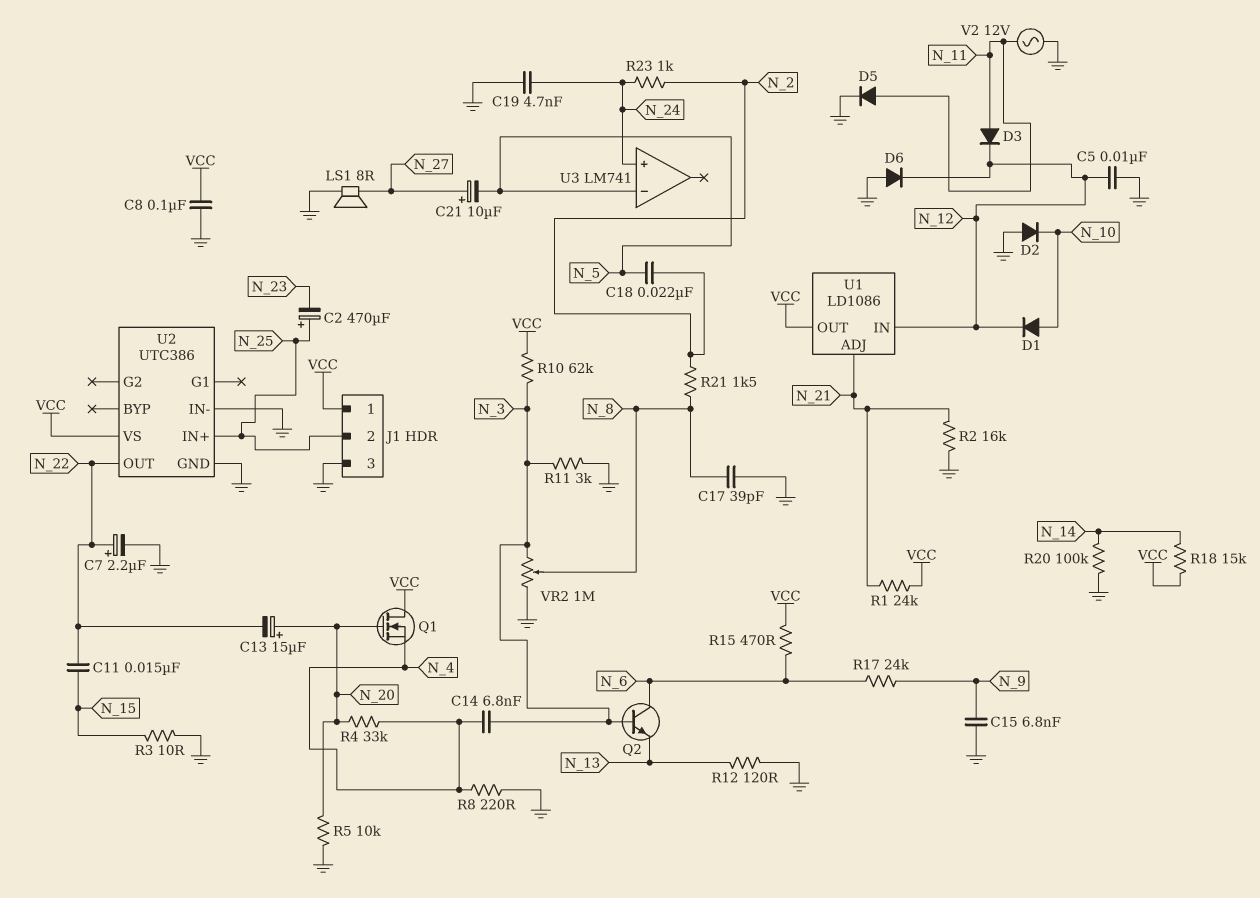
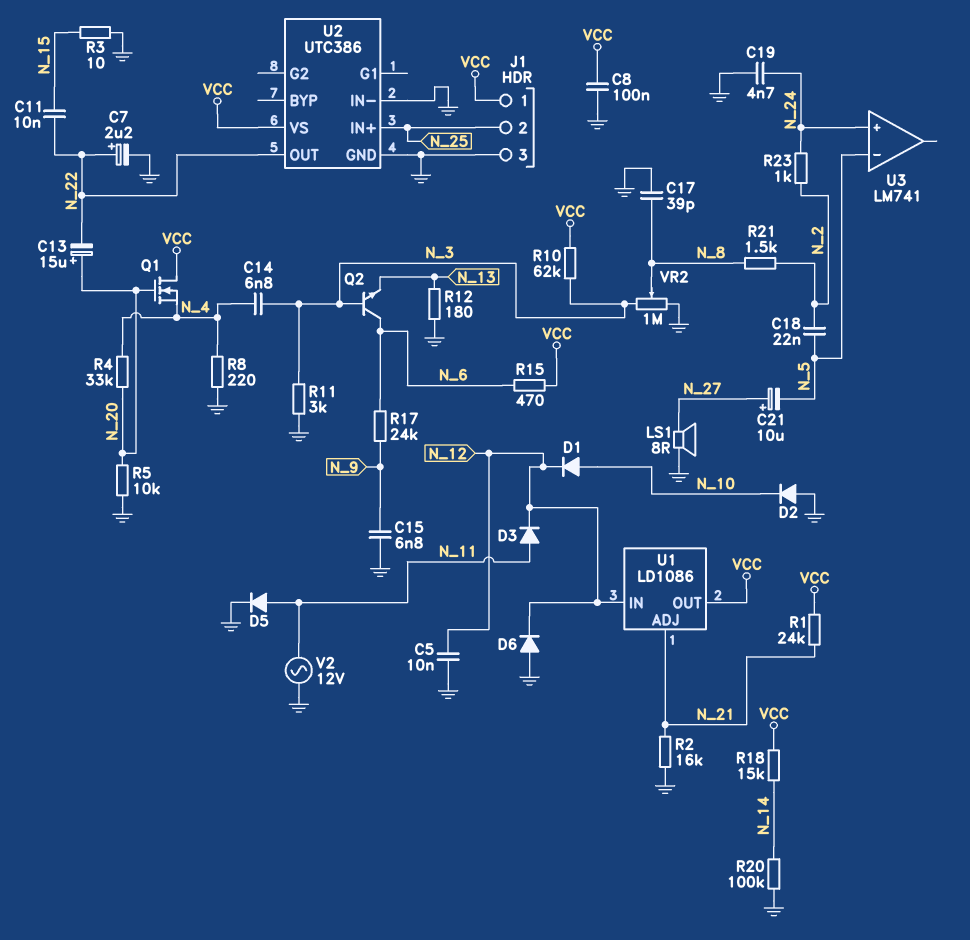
C2: 470uF (plus N_25, minus N_23) -> none
C11: 15nF (N_15, N_22) -> 10nF (N_15, N_22)
R12: 120 (GND, N_13) -> 180 (GND, N_13)

